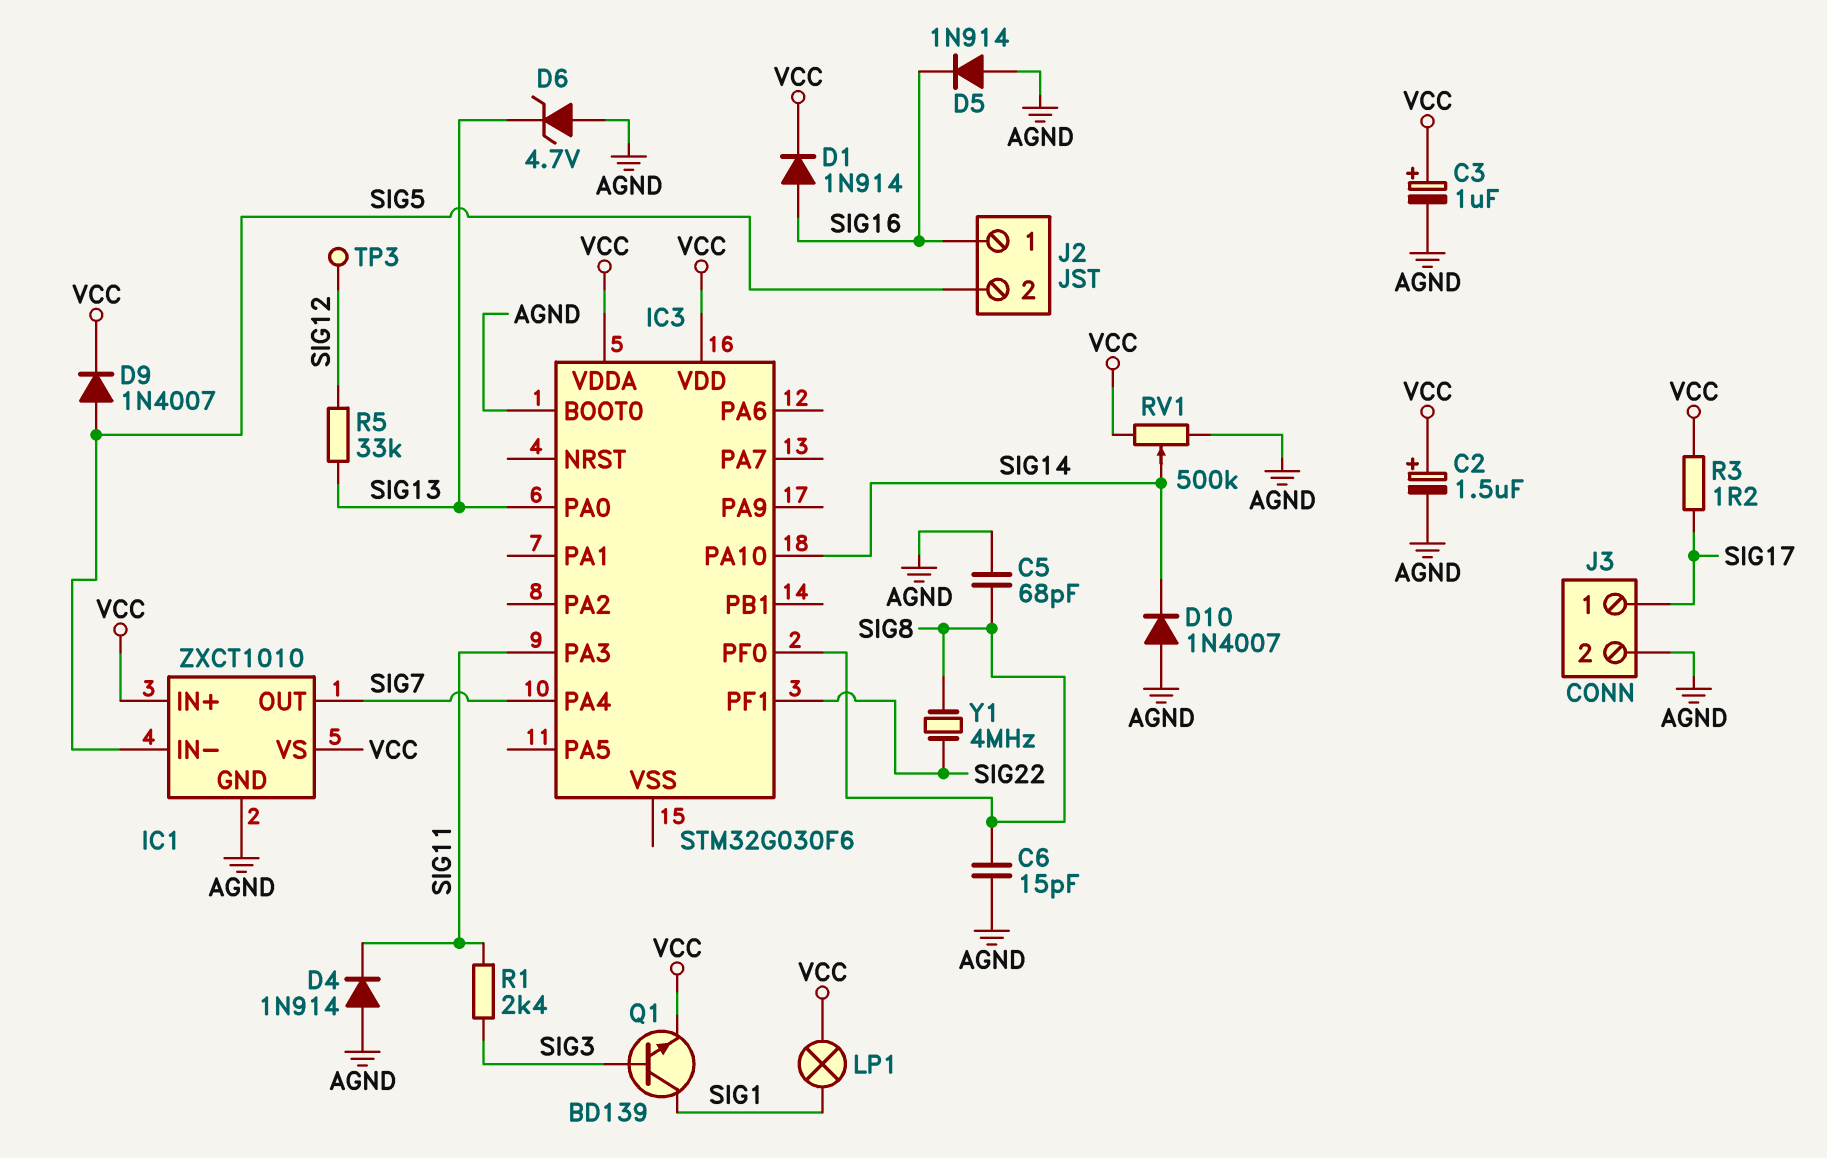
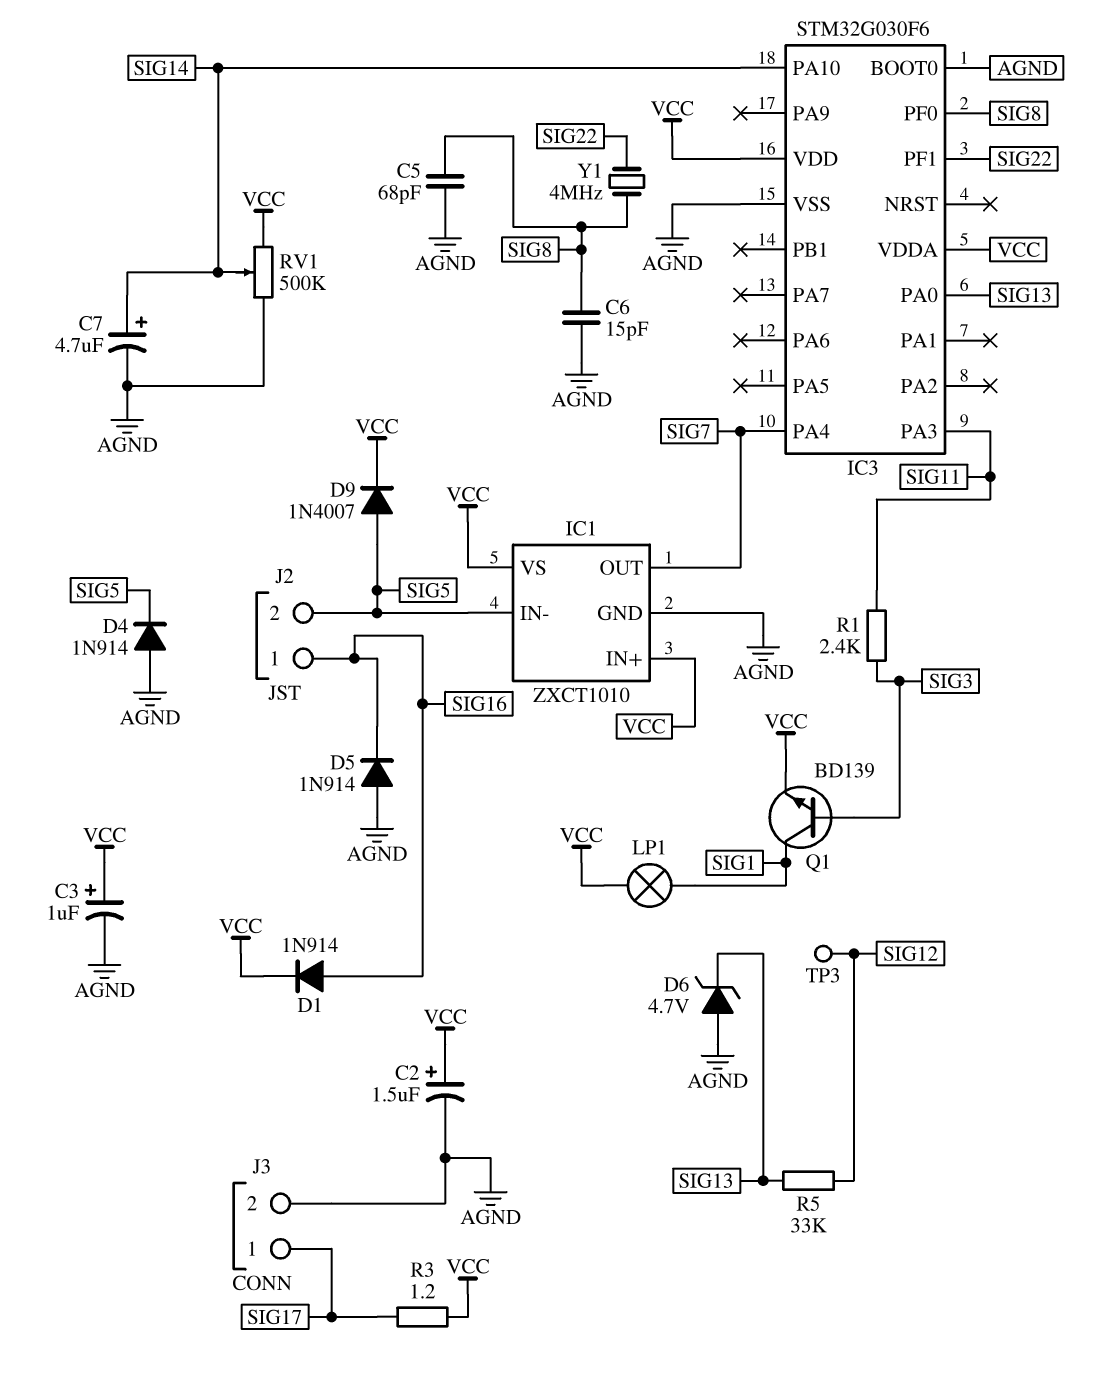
C7: none -> 4.7uF (plus SIG14, minus AGND)
D4: diode 1N914 (A AGND, K SIG11) -> diode 1N914 (A AGND, K SIG5)
D10: diode 1N4007 (A AGND, K SIG14) -> none
IC3 pin VSS: none -> AGND

